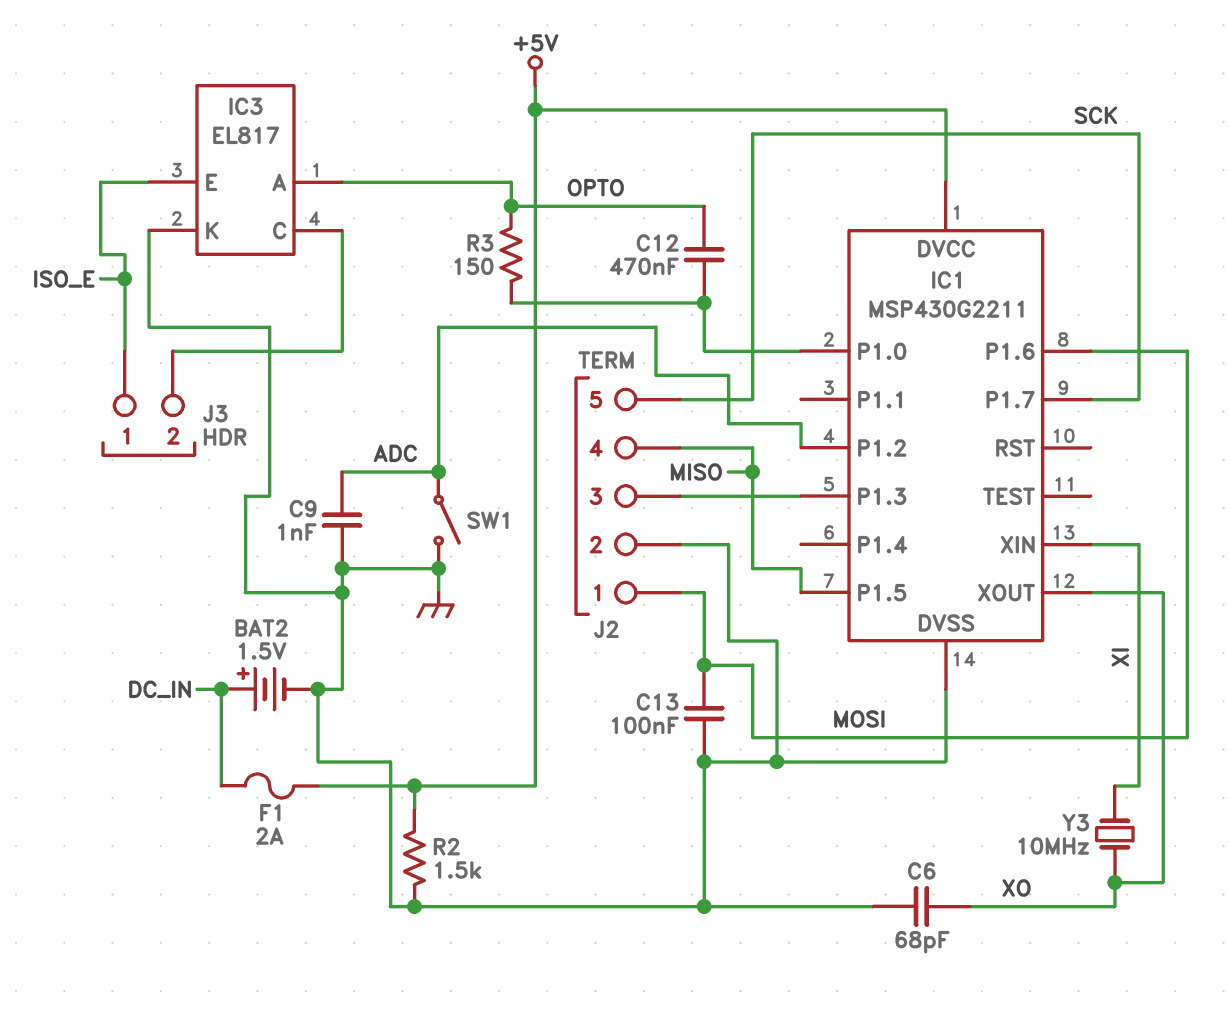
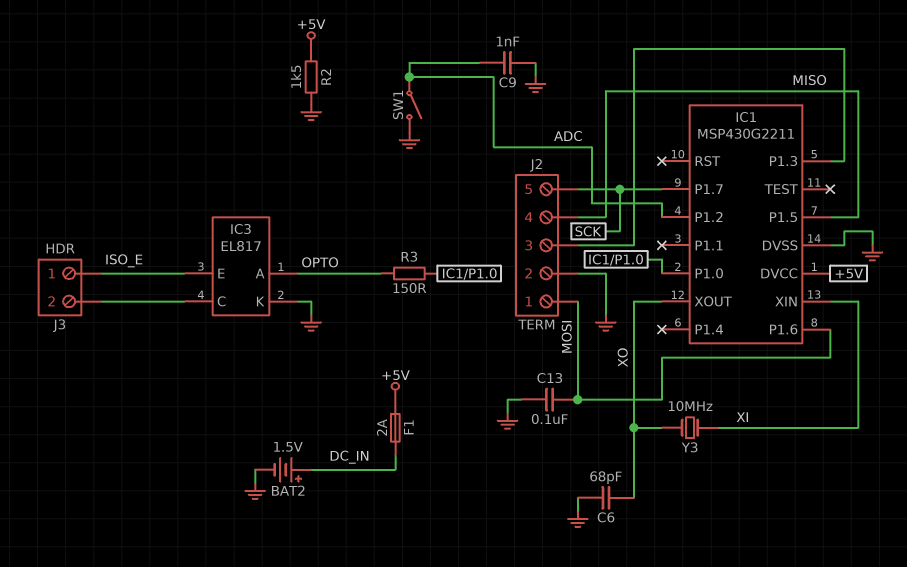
C12: 470nF (IC1/P1.0, OPTO) -> none

